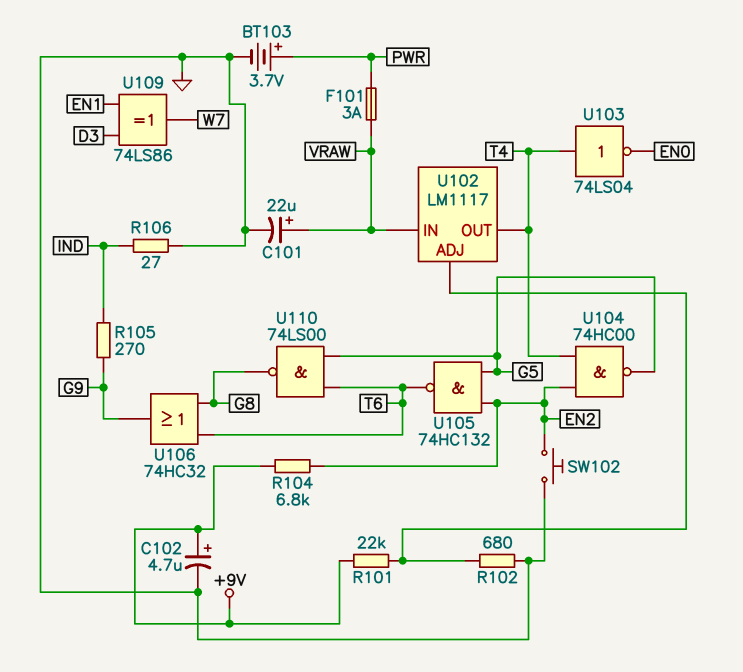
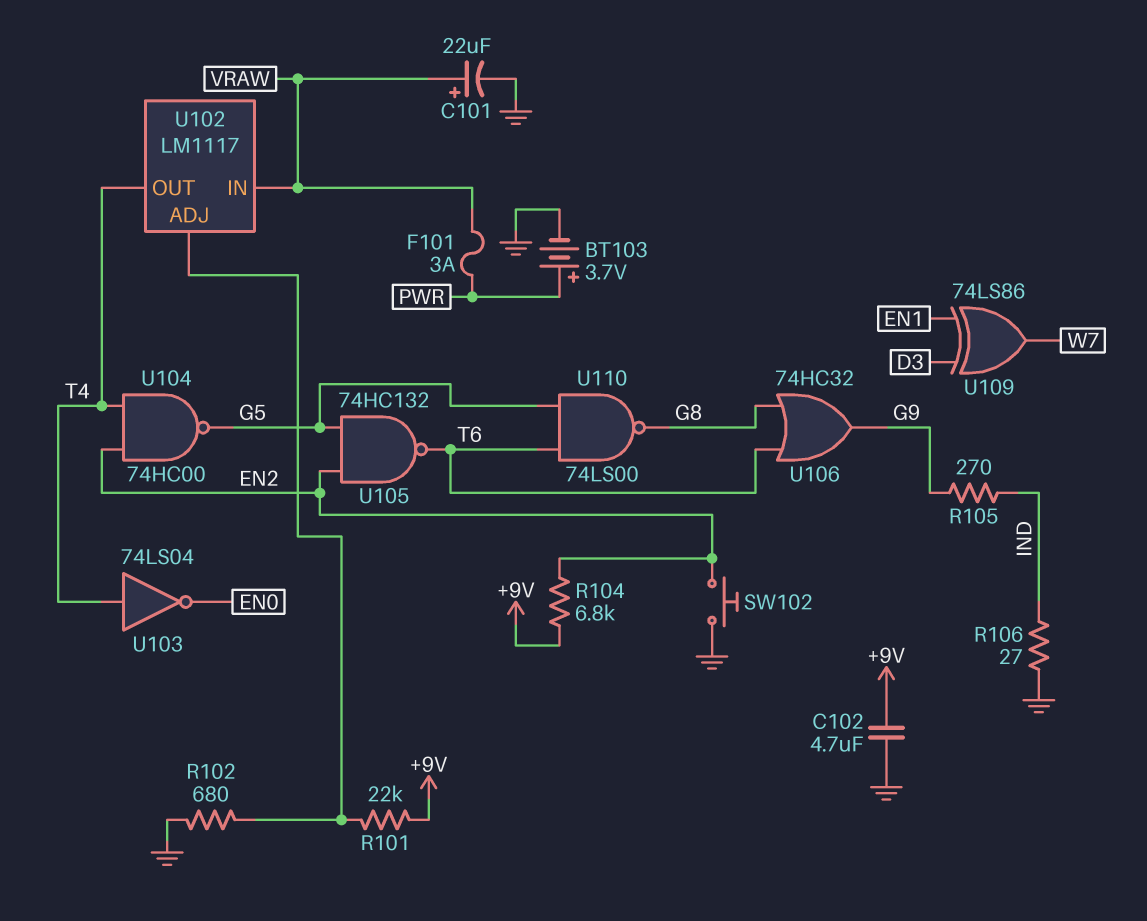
C102: 4.7uF (plus +9V, minus GND) -> 4.7uF (+9V, GND)

